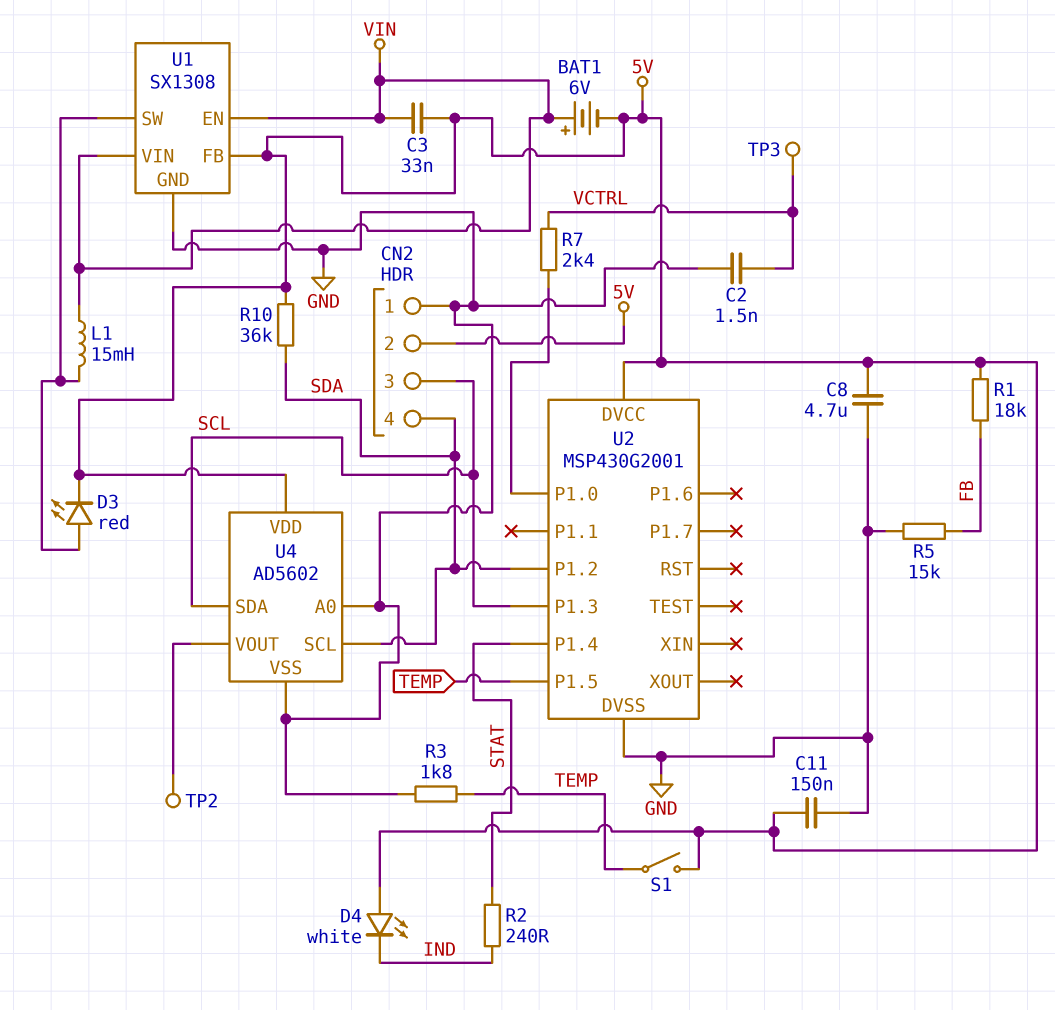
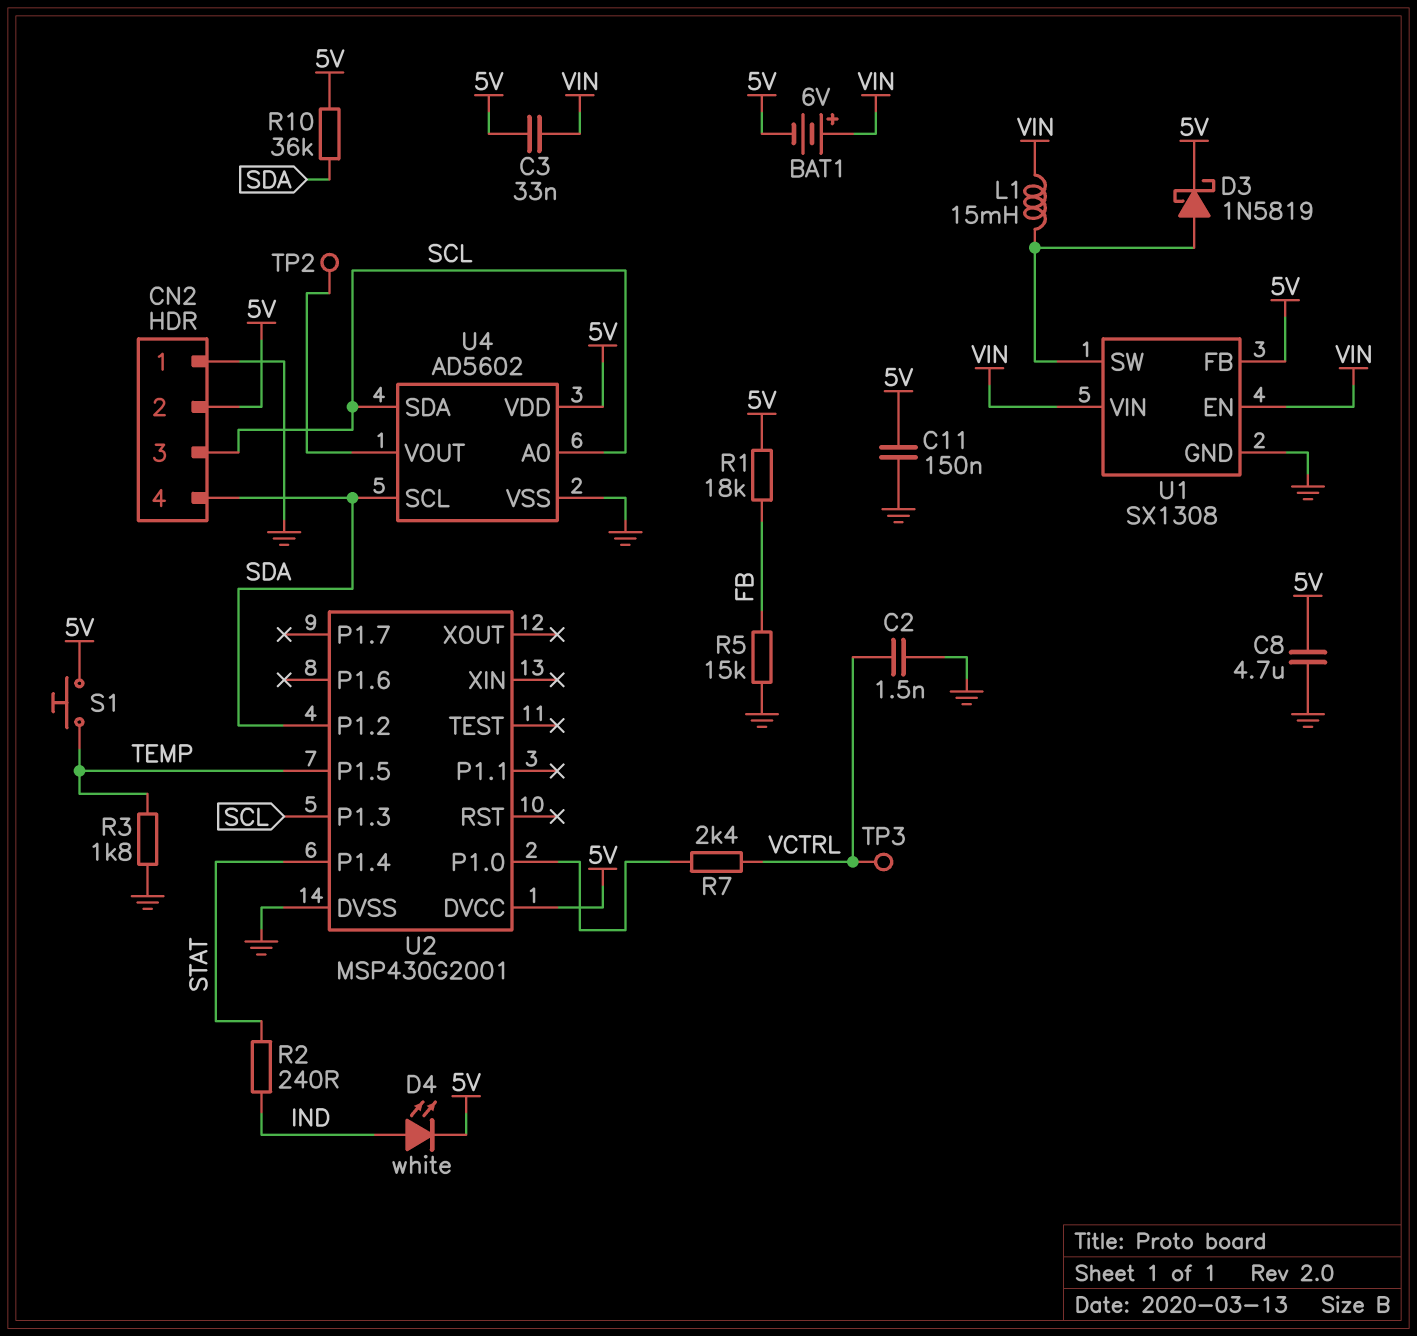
D3: LED red (A U1/SW, K 5V) -> schottky 1N5819 (A U1/SW, K 5V)
D4: LED white (A 5V, K IND) -> LED white (A IND, K 5V)
S1: switch (5V, TEMP) -> button (5V, TEMP)
U4 pin A0: GND -> SCL

